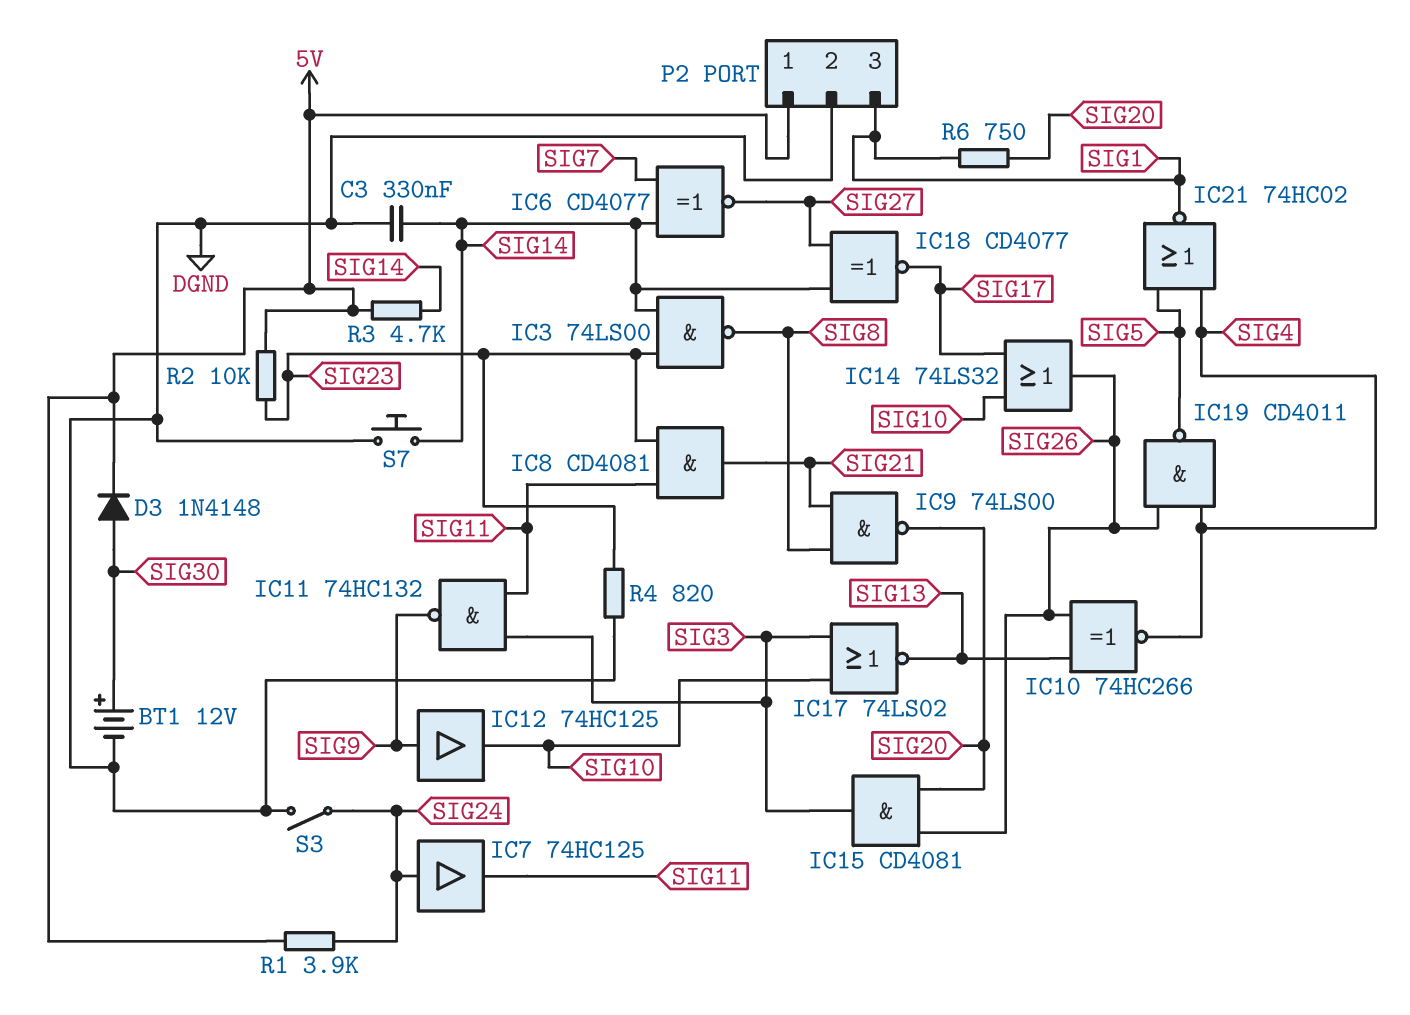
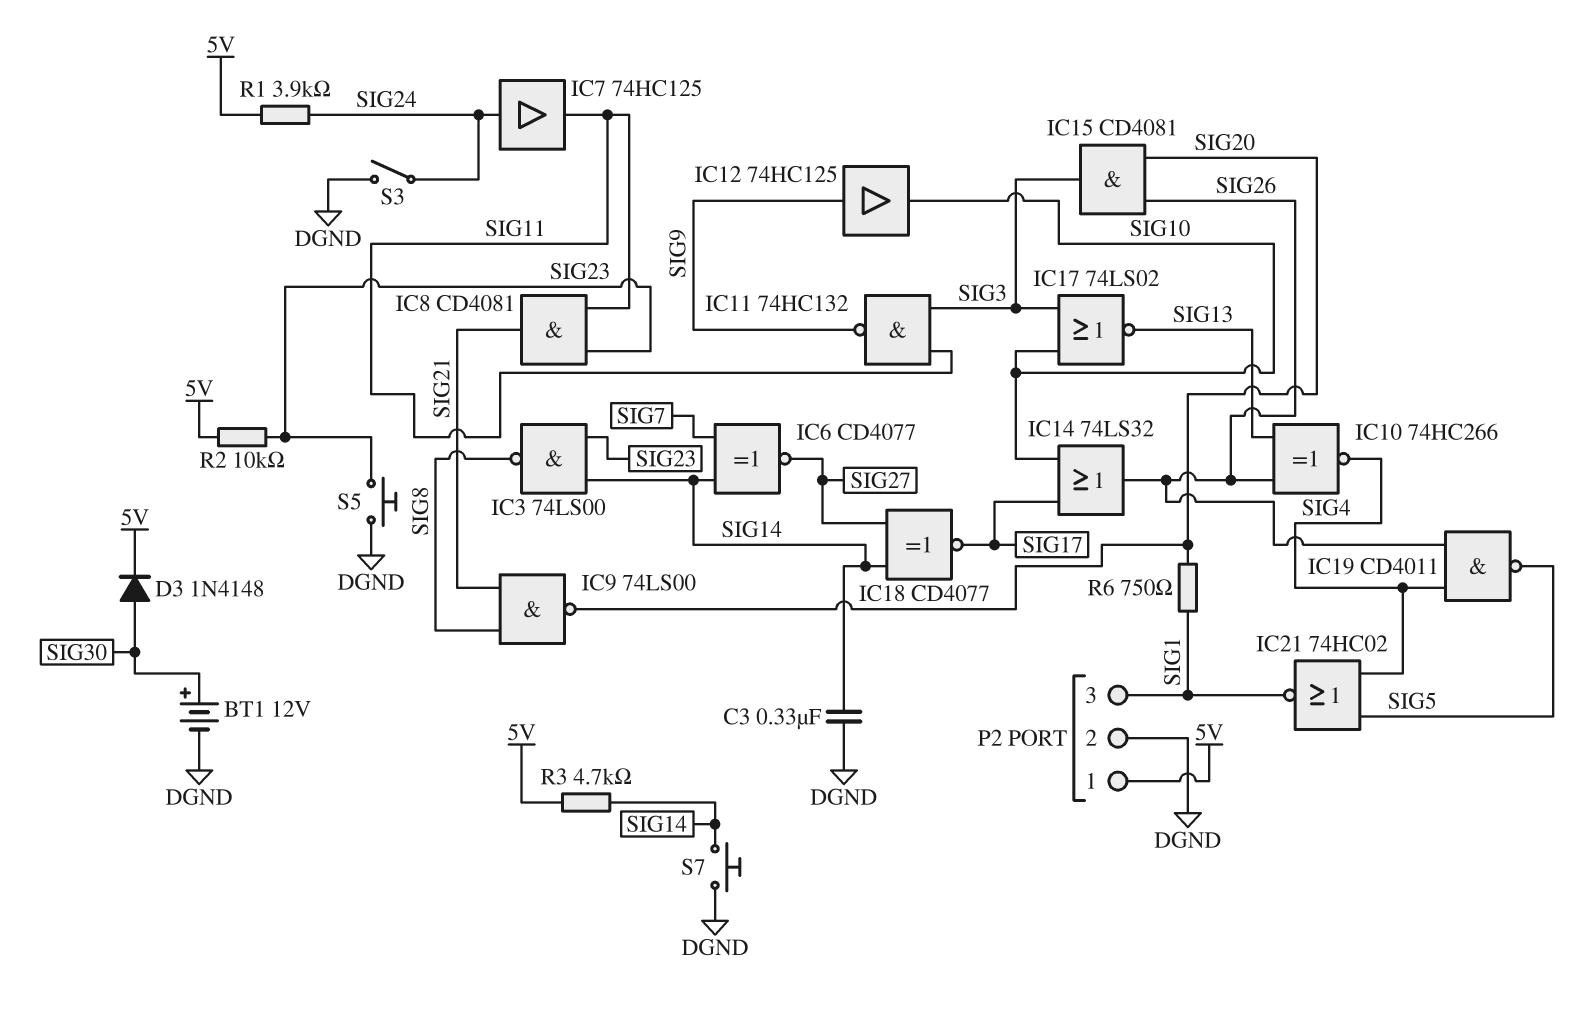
R4: 820 (DGND, SIG23) -> none
S5: none -> button (DGND, SIG23)

